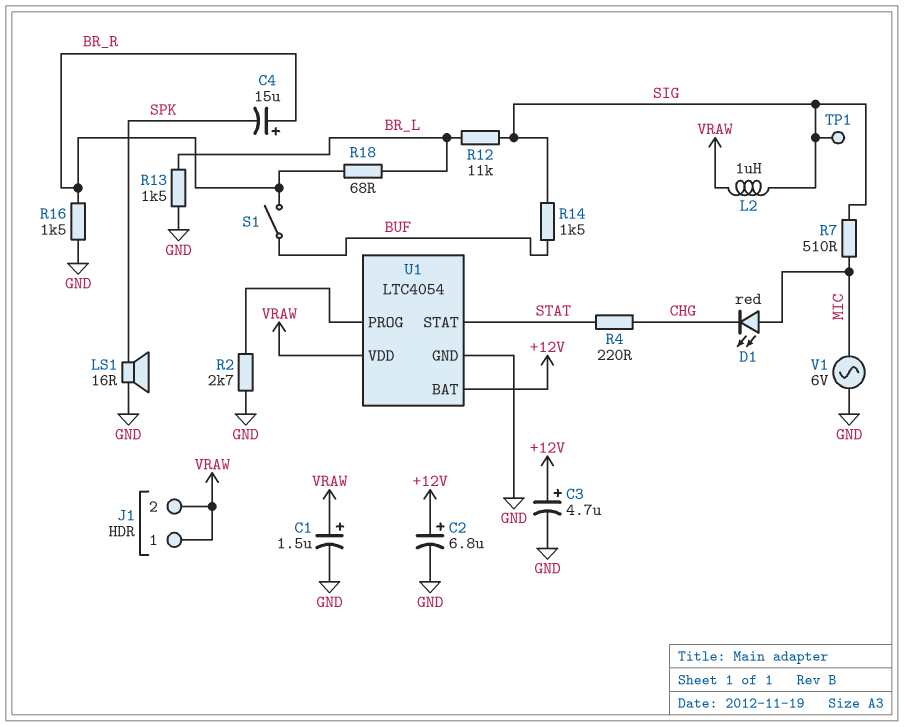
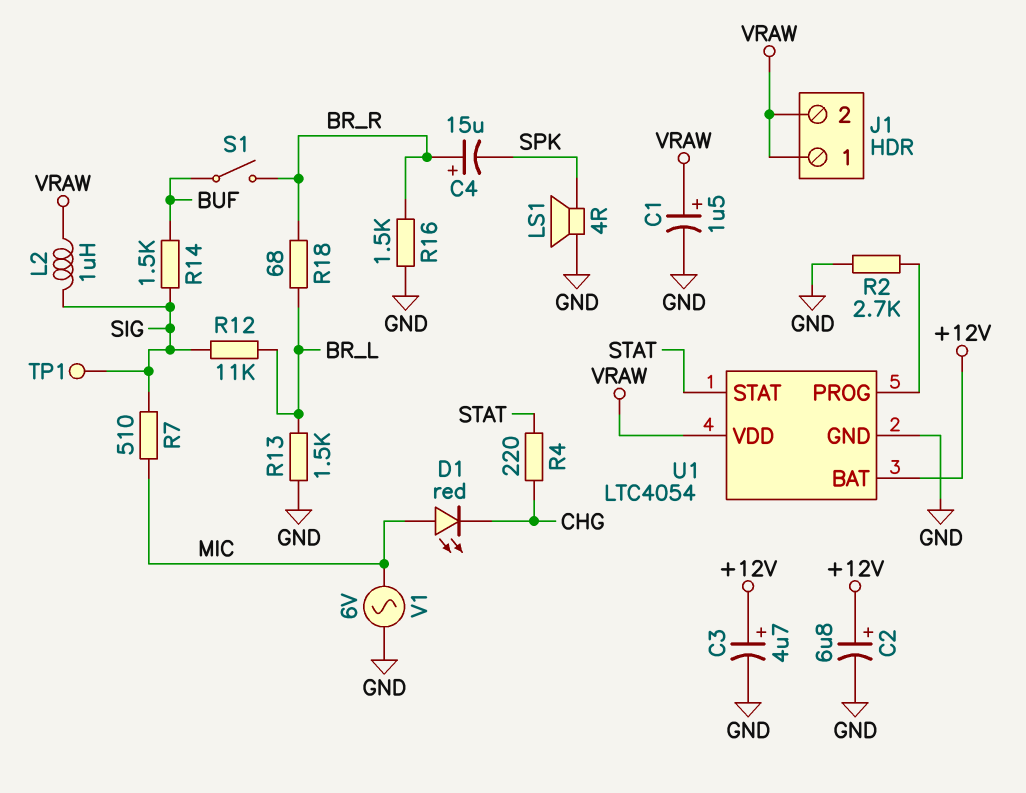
LS1: speaker 16R (GND, SPK) -> speaker 4R (GND, SPK)

